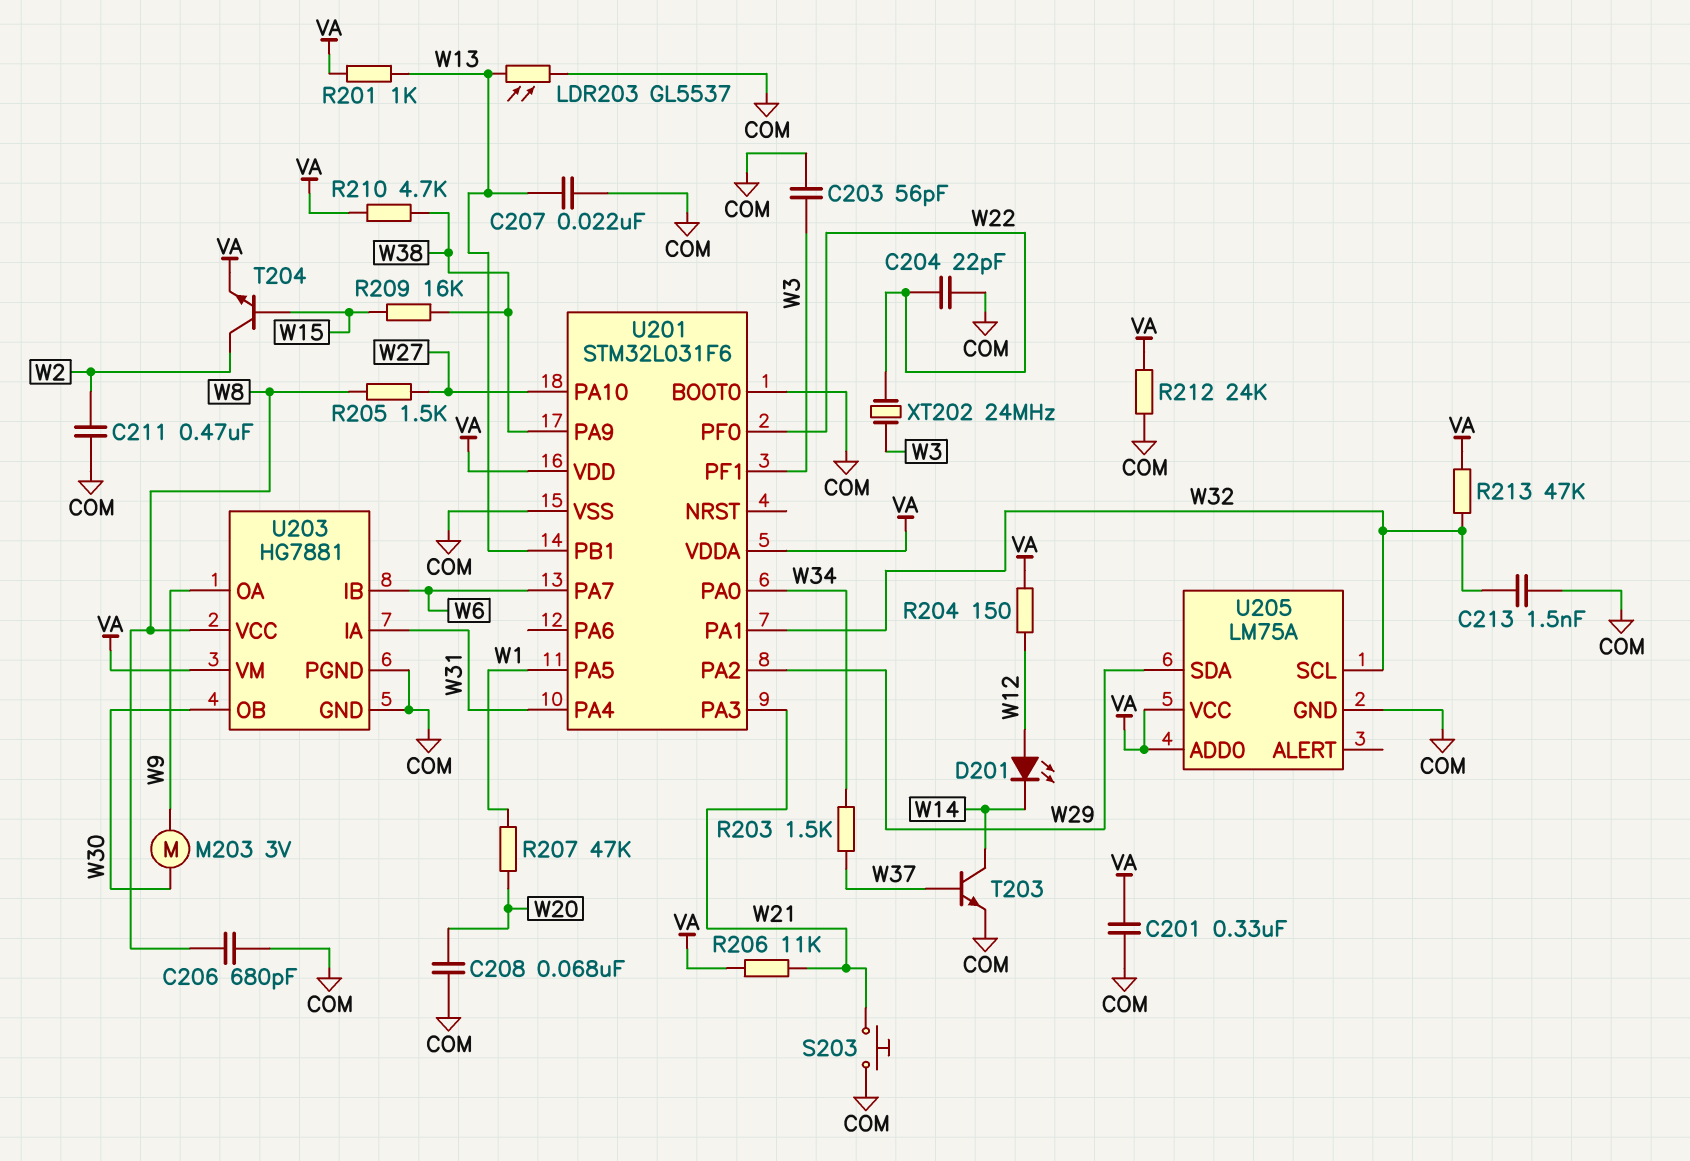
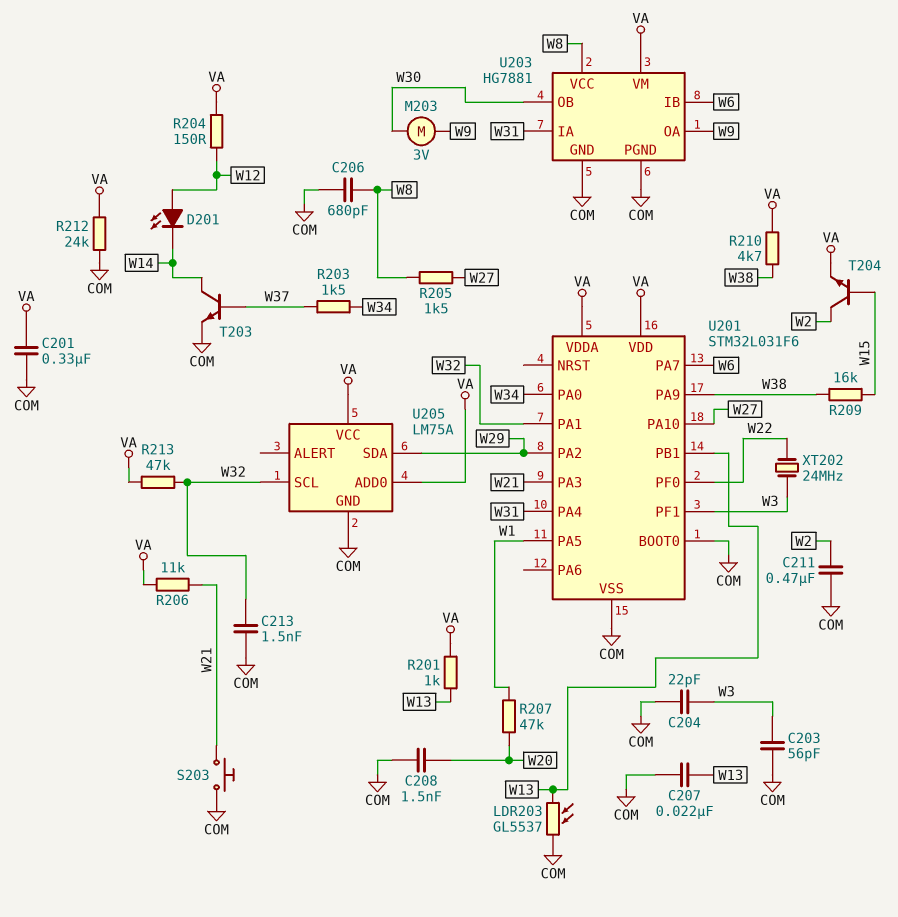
C204: 22pF (COM, W22) -> 22pF (COM, W3)
C208: 68nF (COM, W20) -> 1.5nF (COM, W20)

